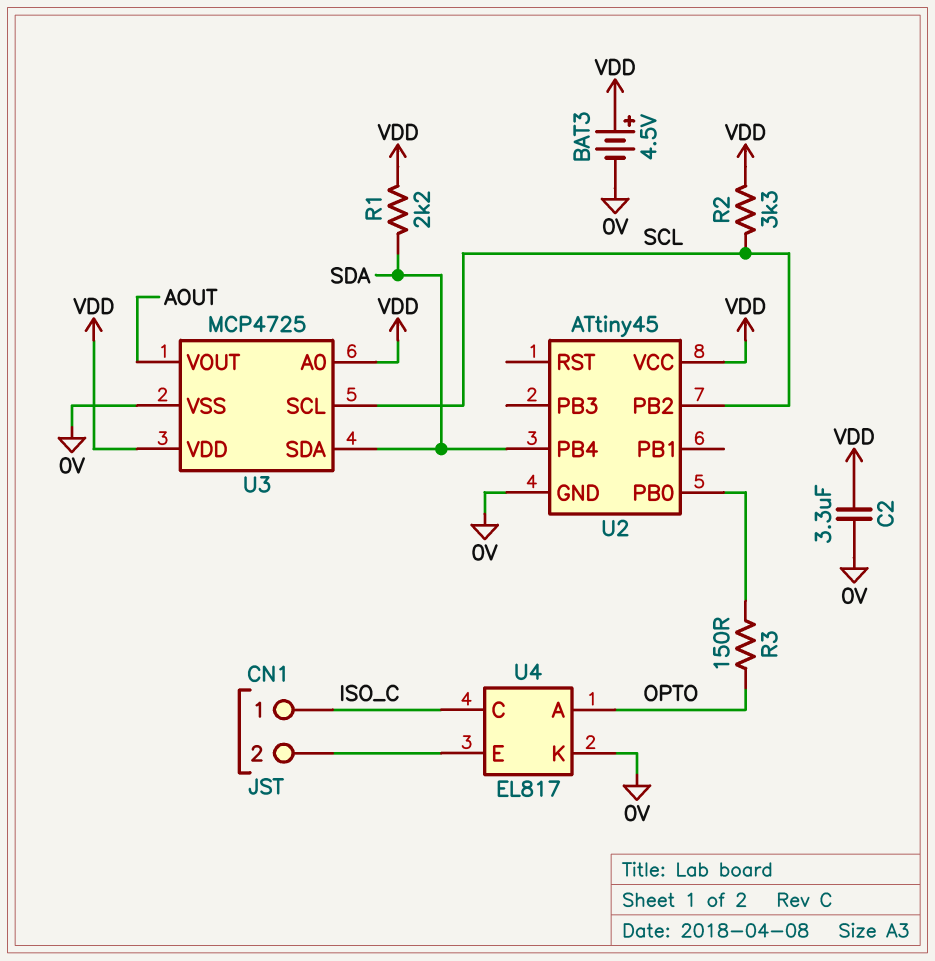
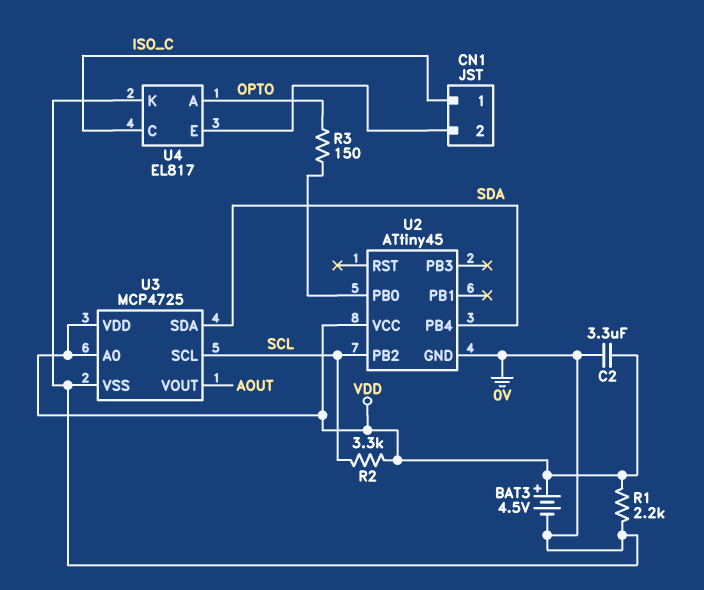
R1: 2.2k (SDA, VDD) -> 2.2k (0V, VDD)

